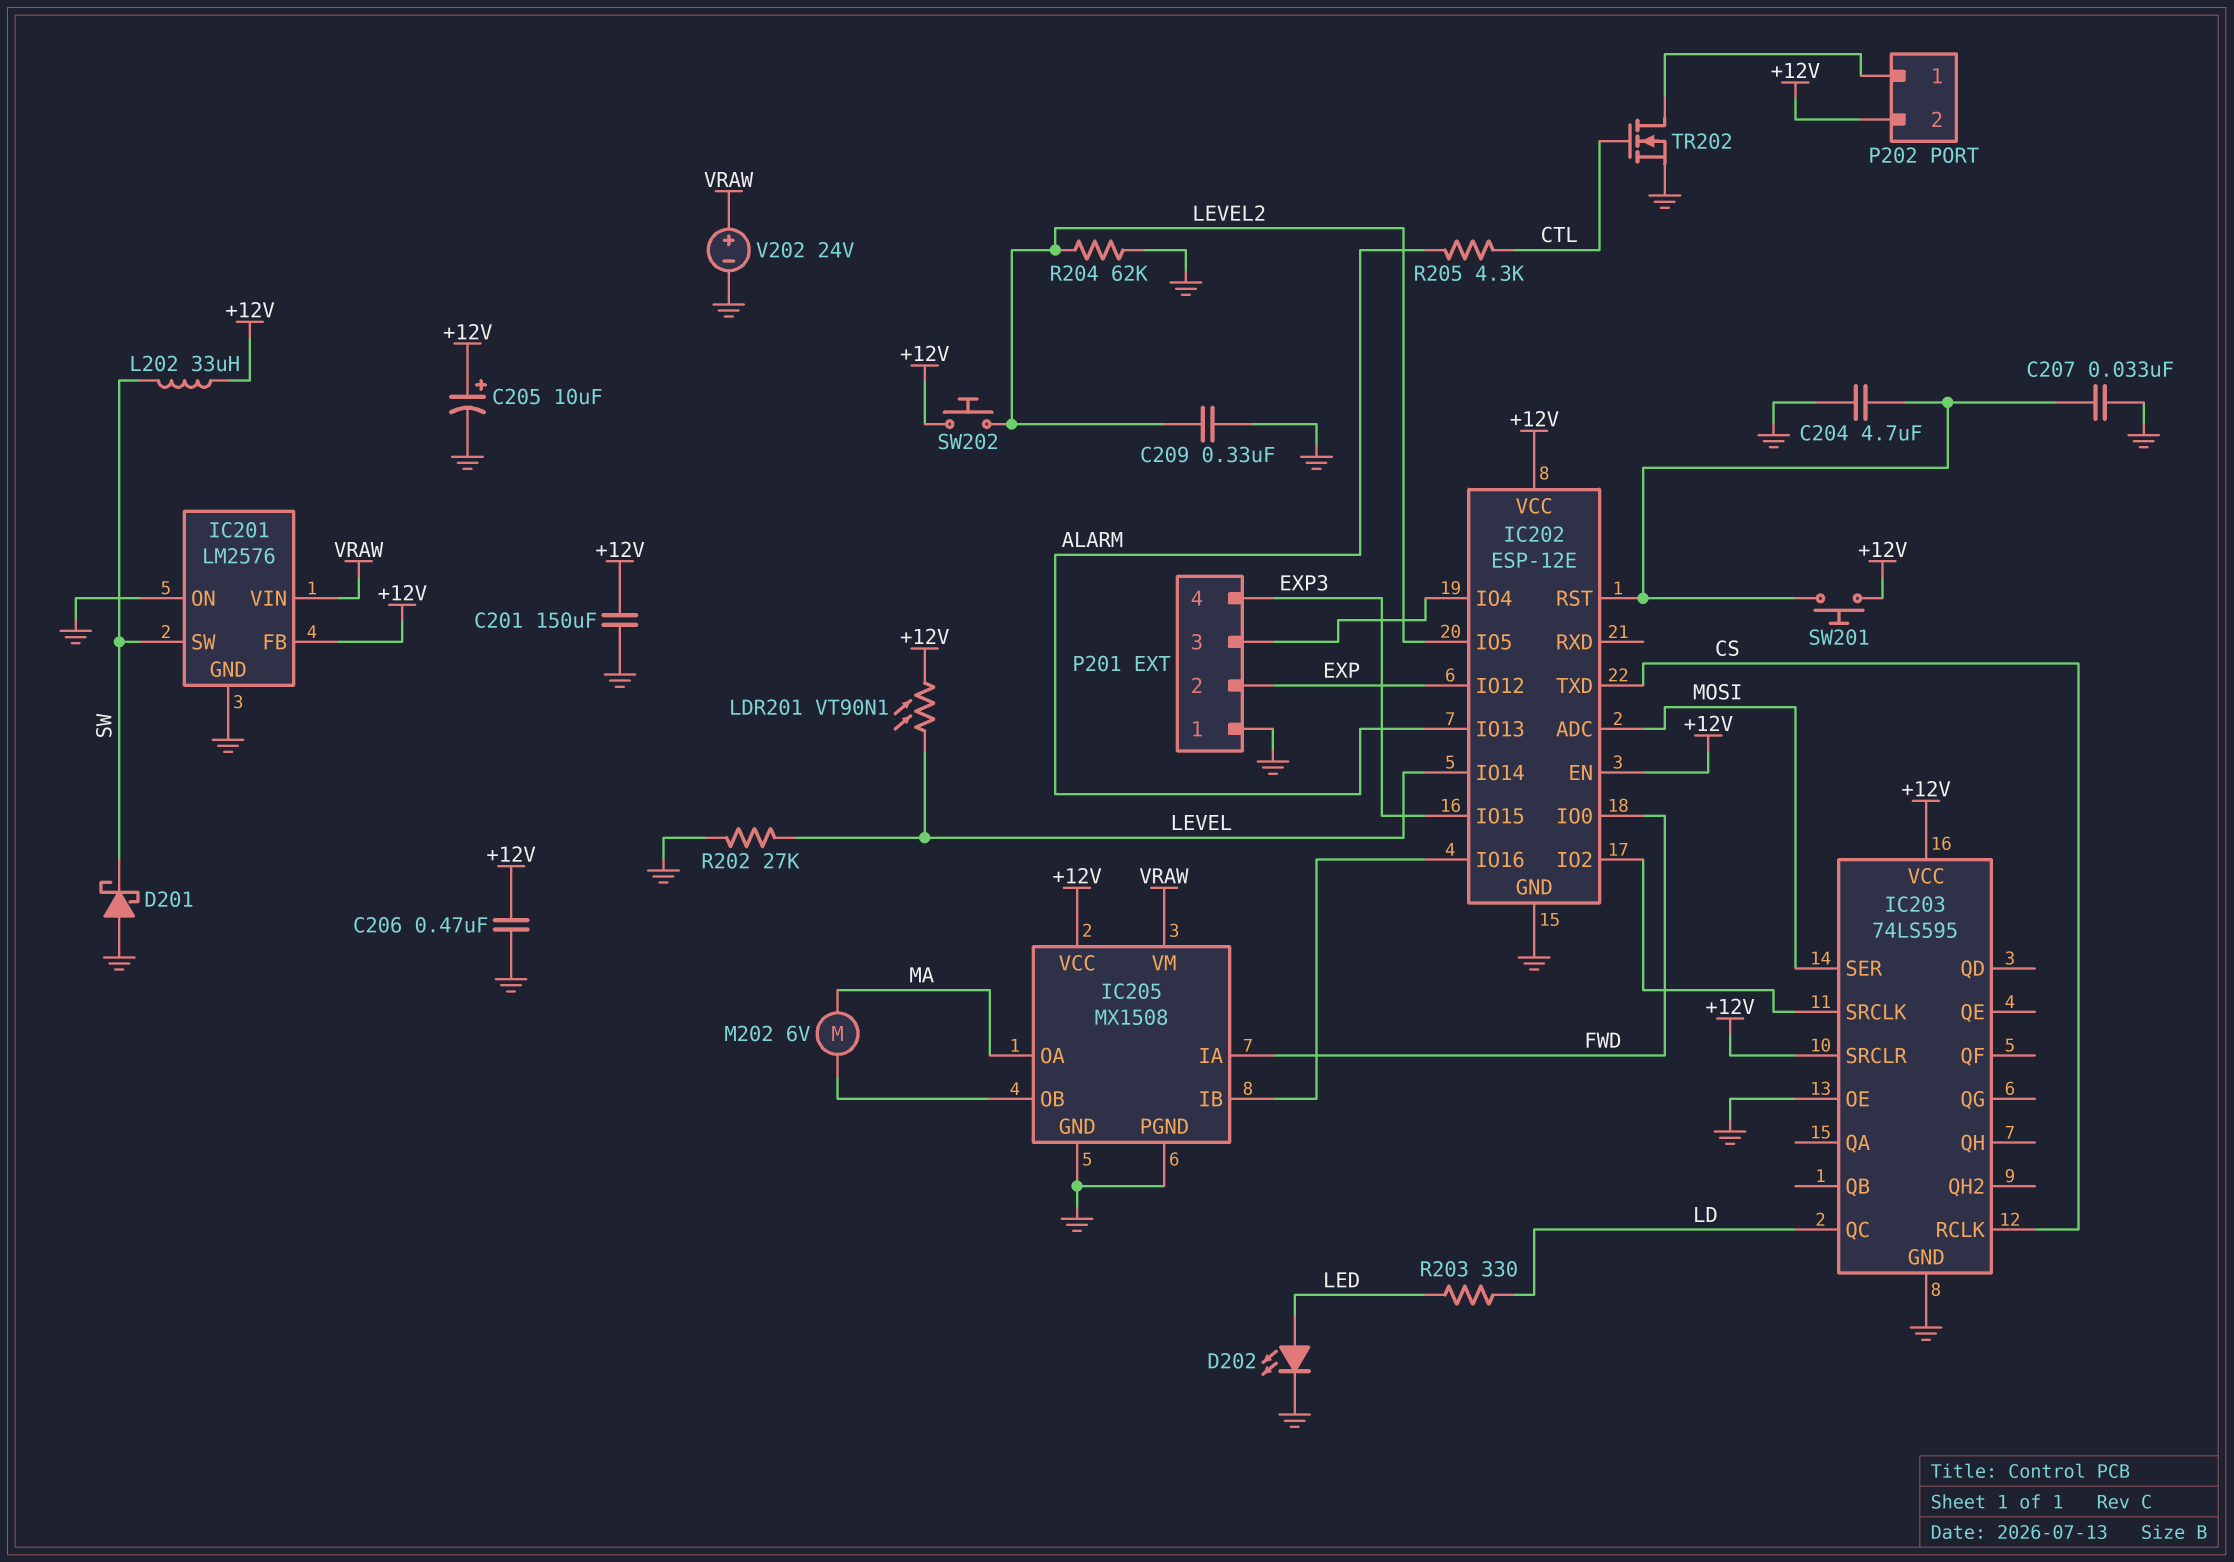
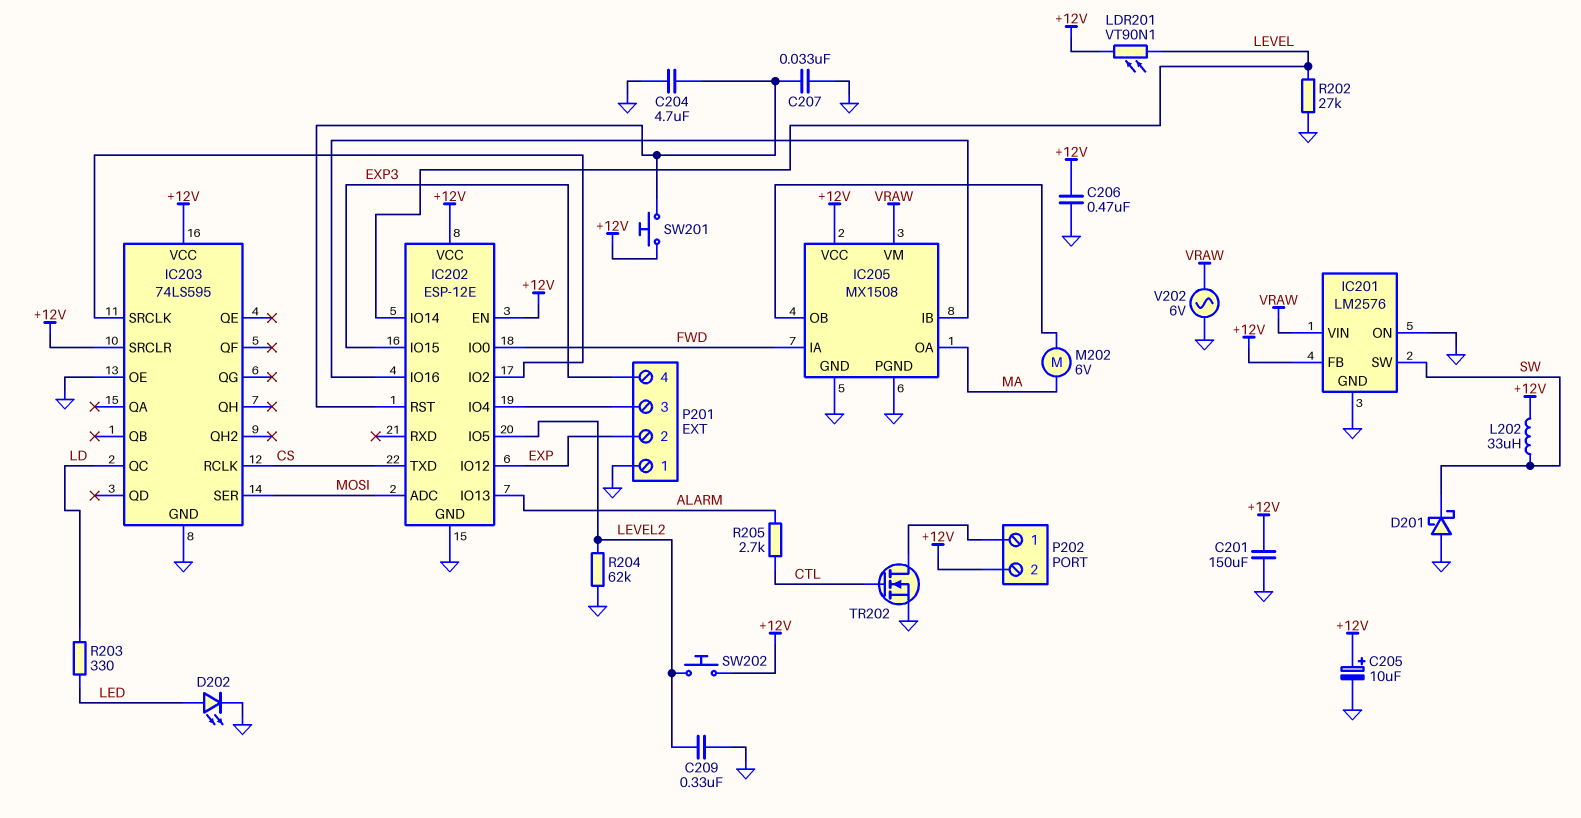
R205: 4.3k (ALARM, CTL) -> 2.7k (ALARM, CTL)
V202: 24V (plus VRAW, minus GND) -> AC 6V (GND, VRAW)

